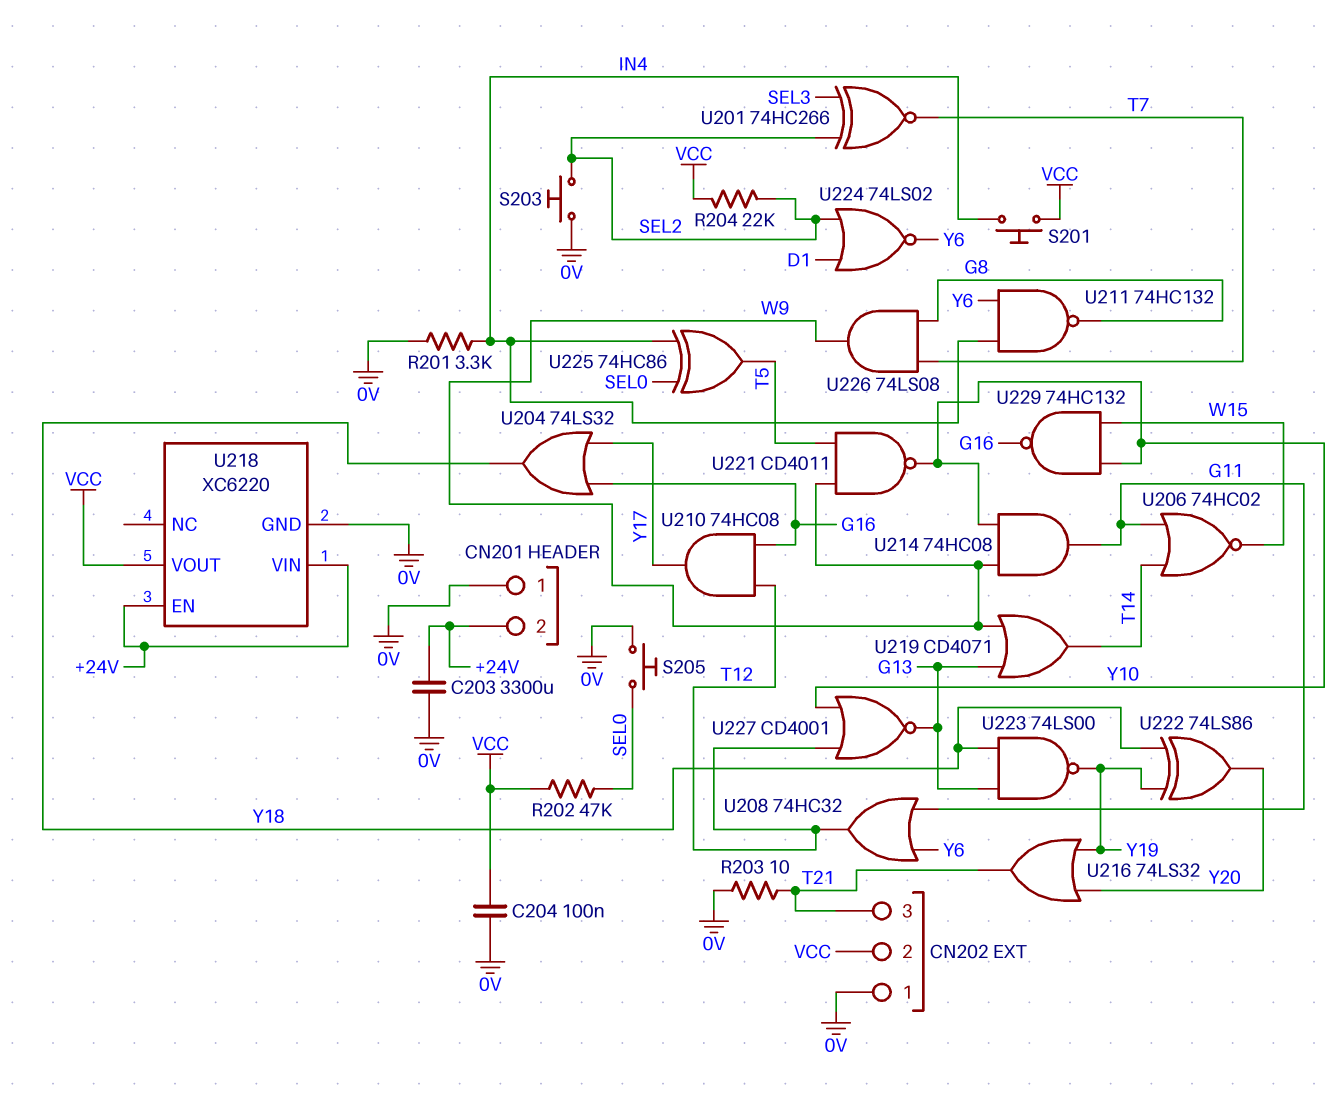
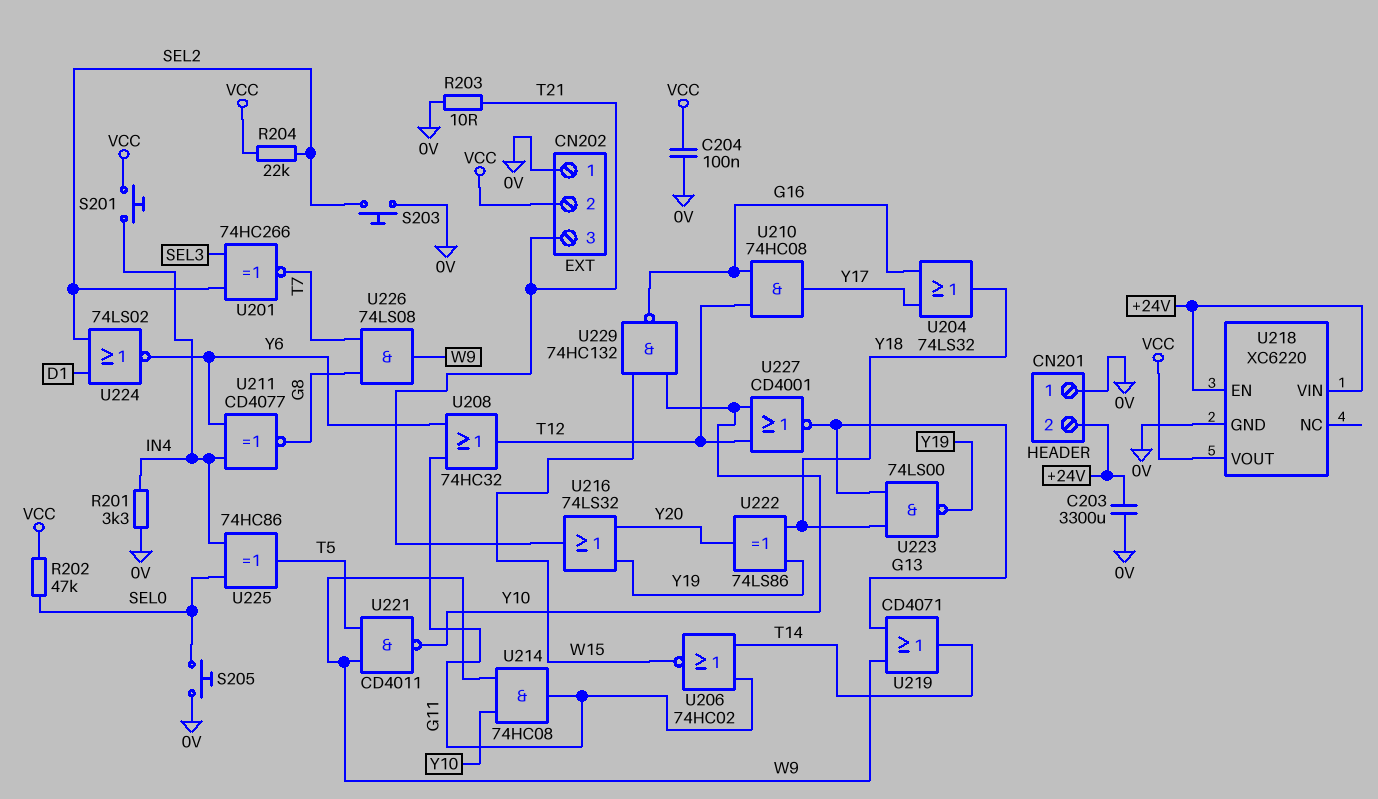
U211: NAND 74HC132 (in IN4, in Y6, out G8) -> XNOR CD4077 (in IN4, in Y6, out G8)

